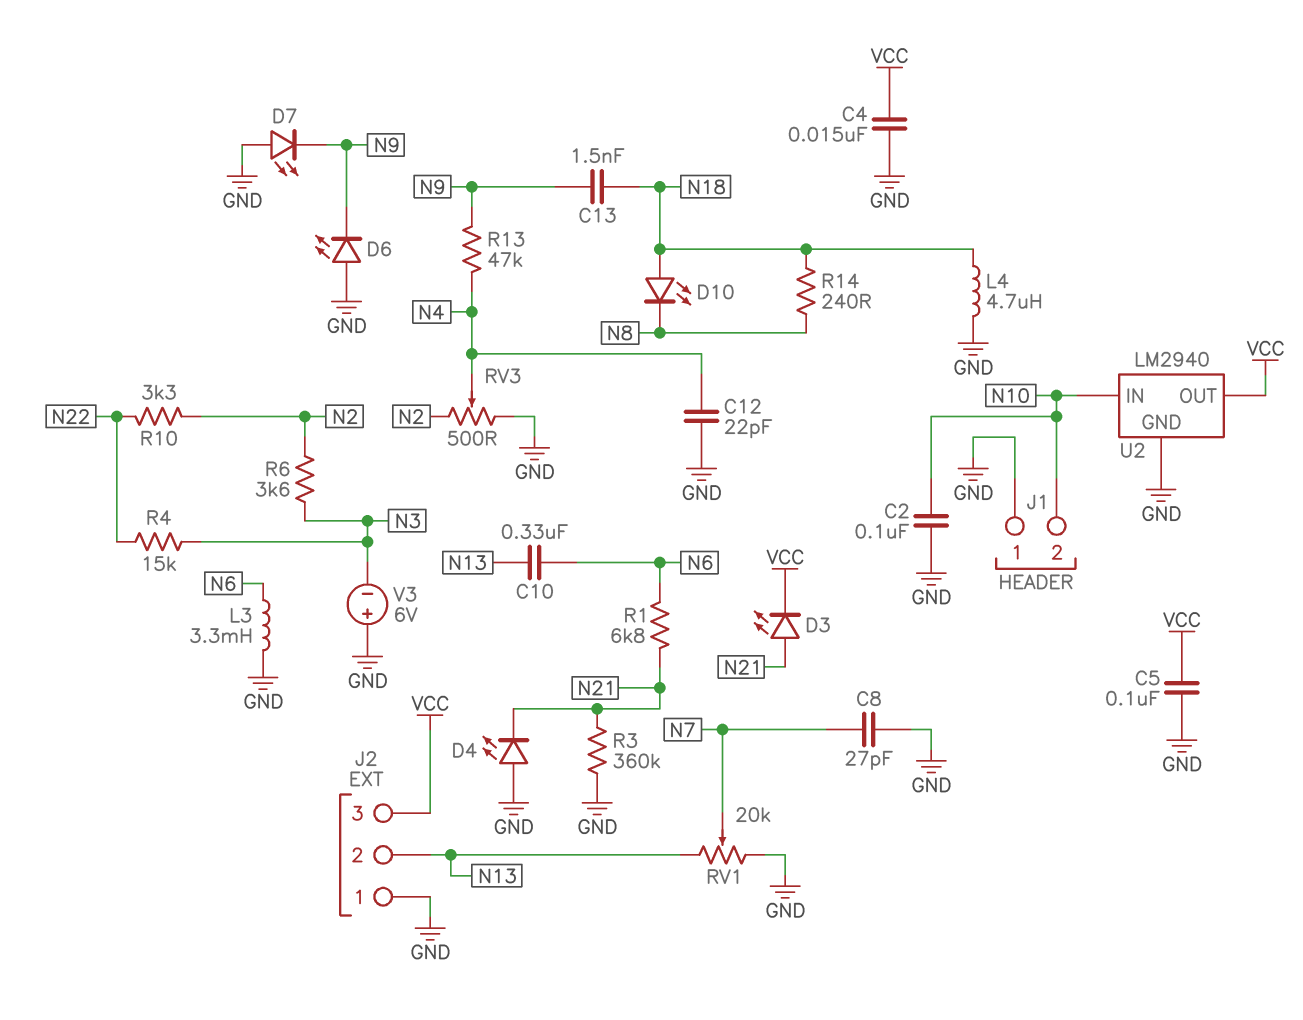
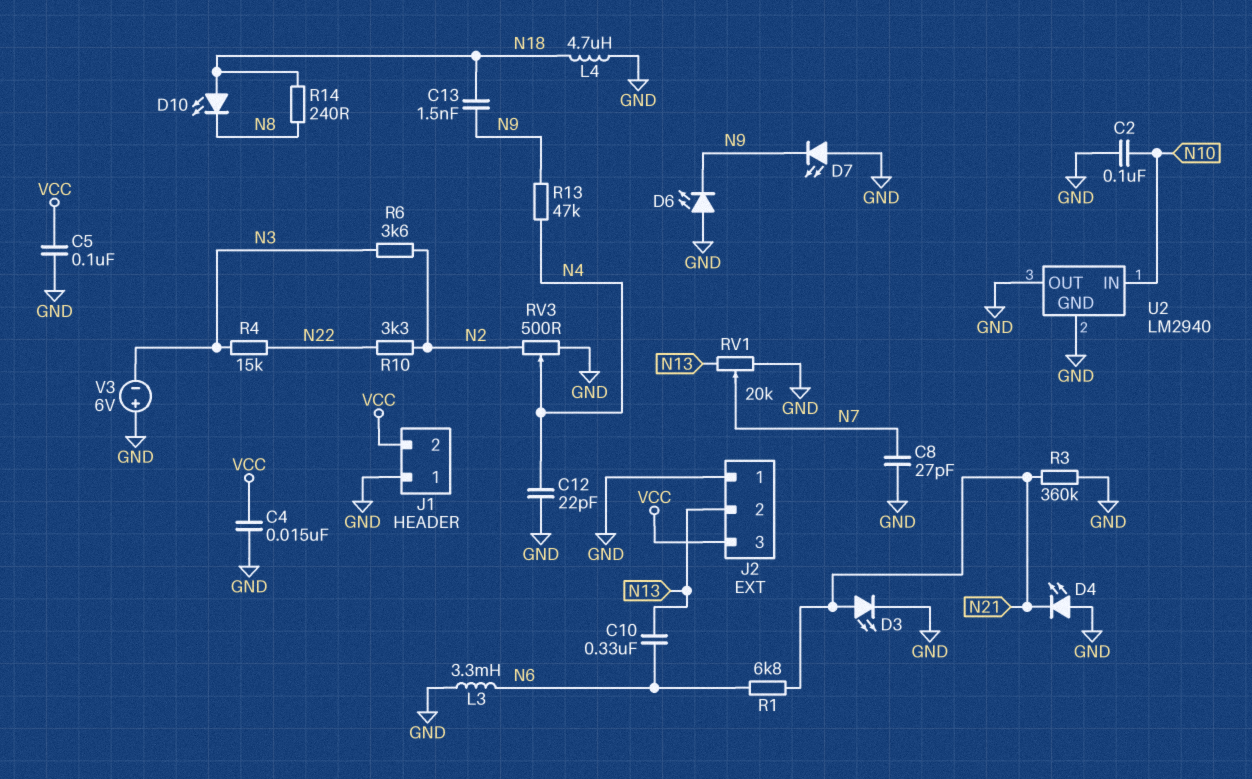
D3: LED (A N21, K VCC) -> LED (A N21, K GND)
J1 pin 2: N10 -> VCC
U2 pin OUT: VCC -> GND

